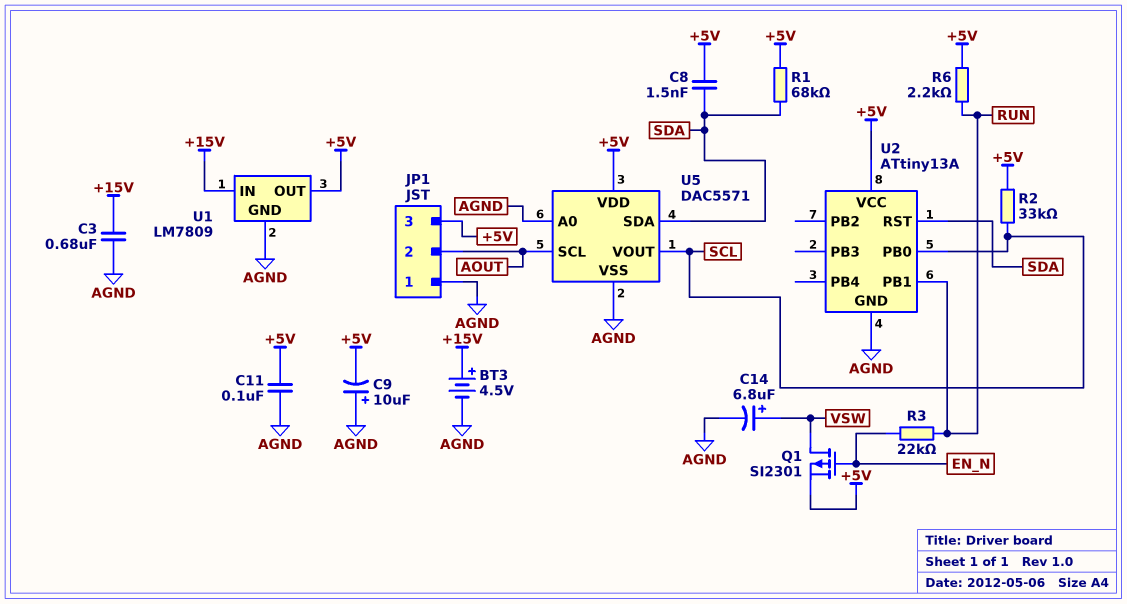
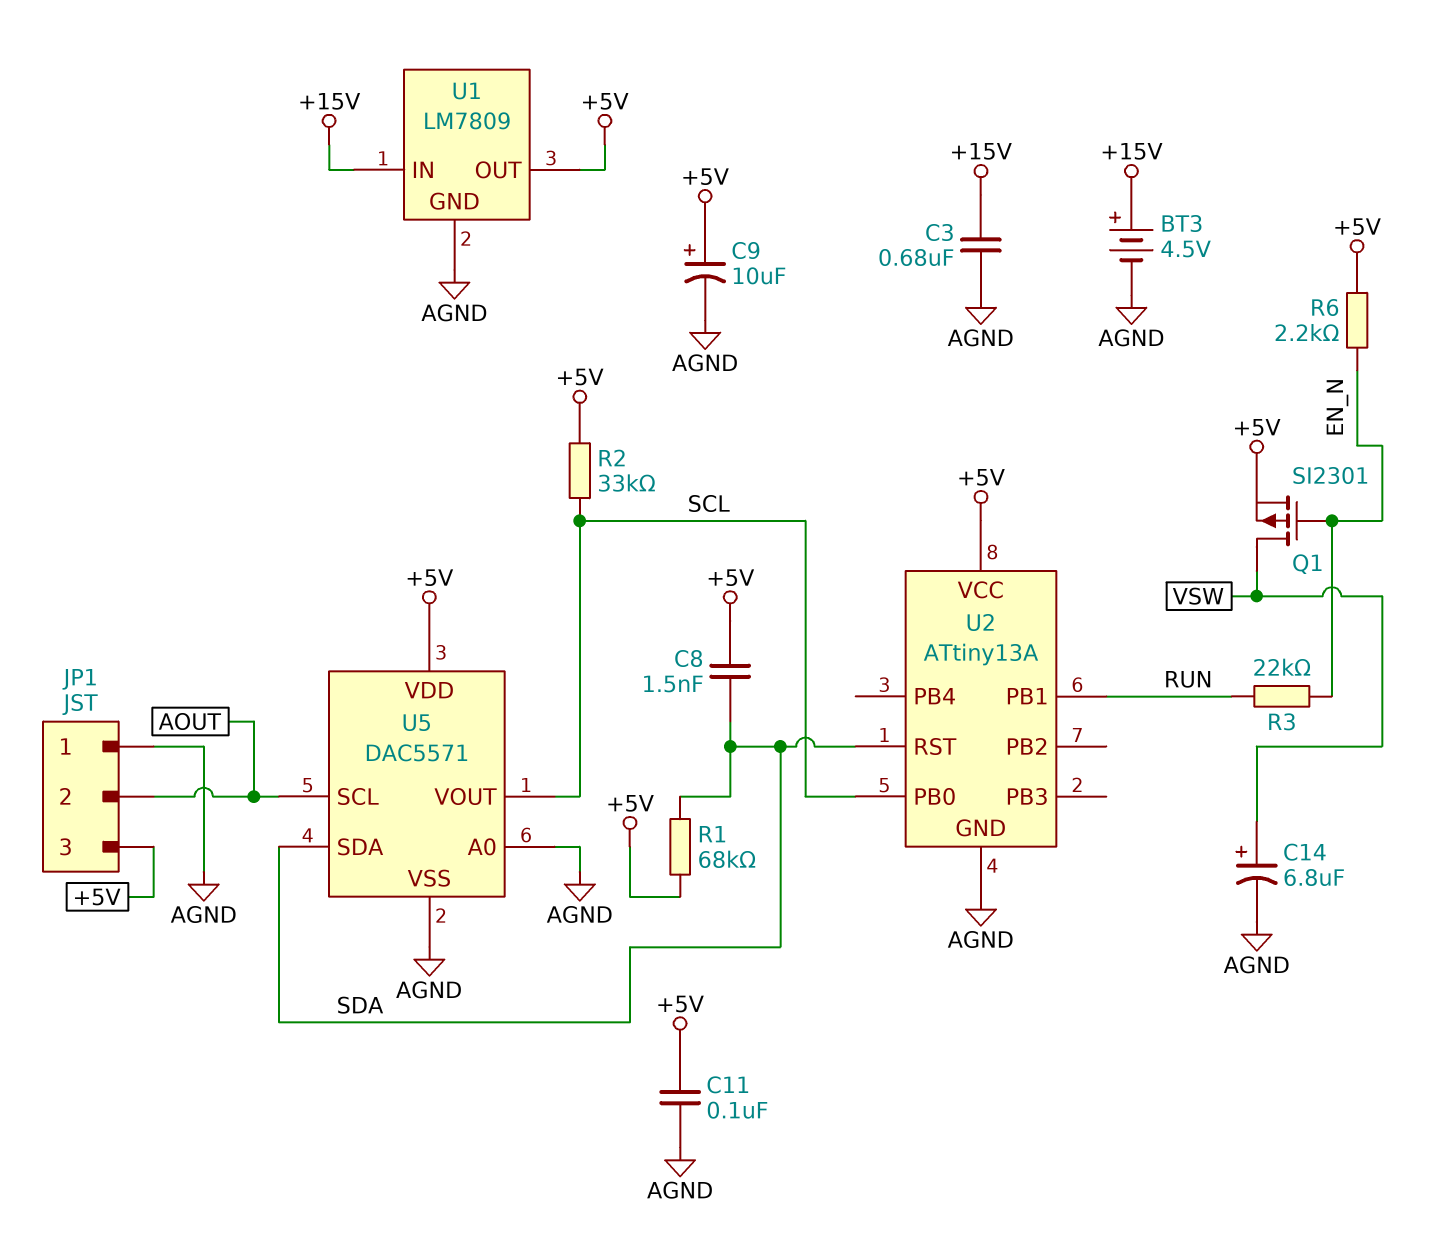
C9: 10uF (plus AGND, minus +5V) -> 10uF (plus +5V, minus AGND)
R6: 2.2k (+5V, RUN) -> 2.2k (+5V, EN_N)

